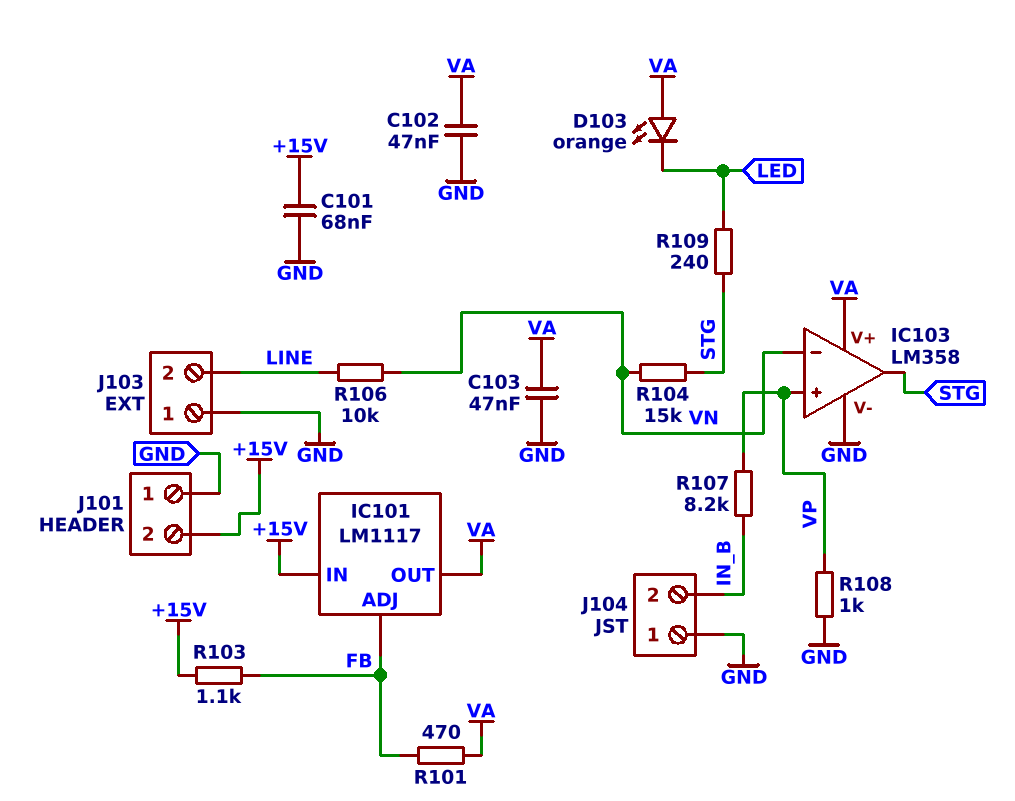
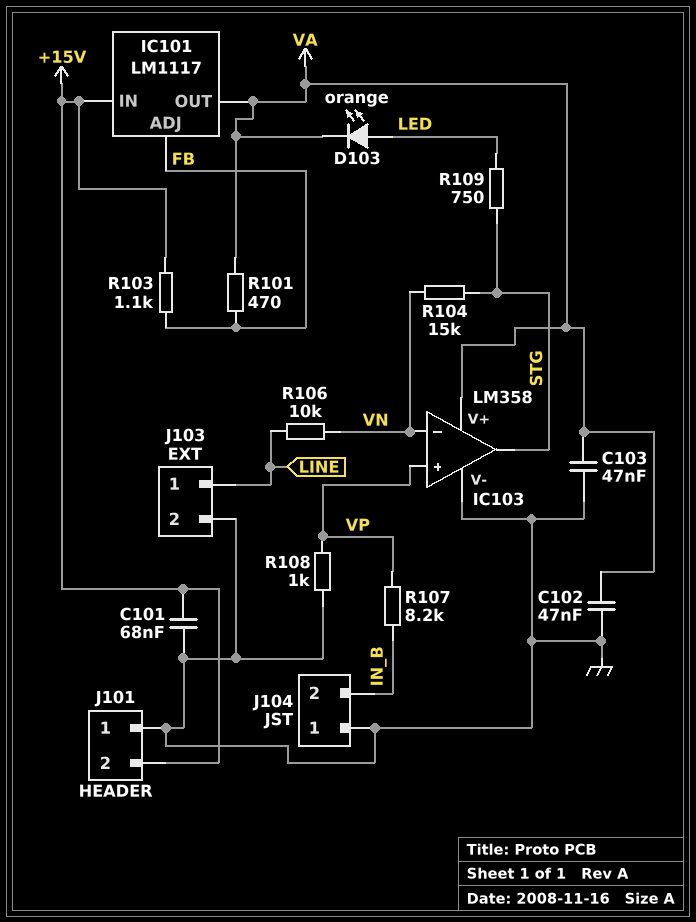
D103: LED orange (A VA, K LED) -> LED orange (A LED, K VA)
J103 pin 1: GND -> LINE
J103 pin 2: LINE -> GND
R109: 240 (LED, STG) -> 750 (LED, STG)

